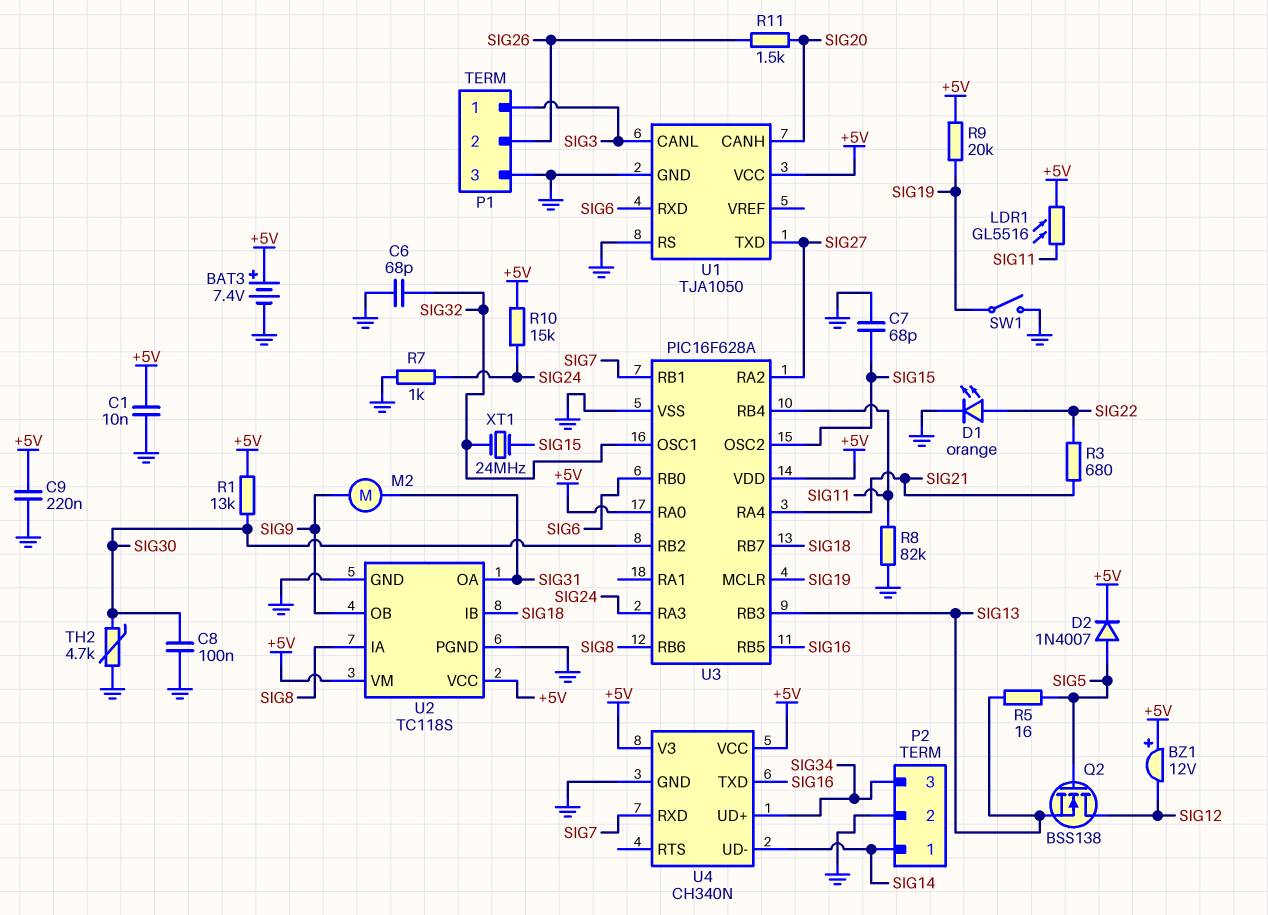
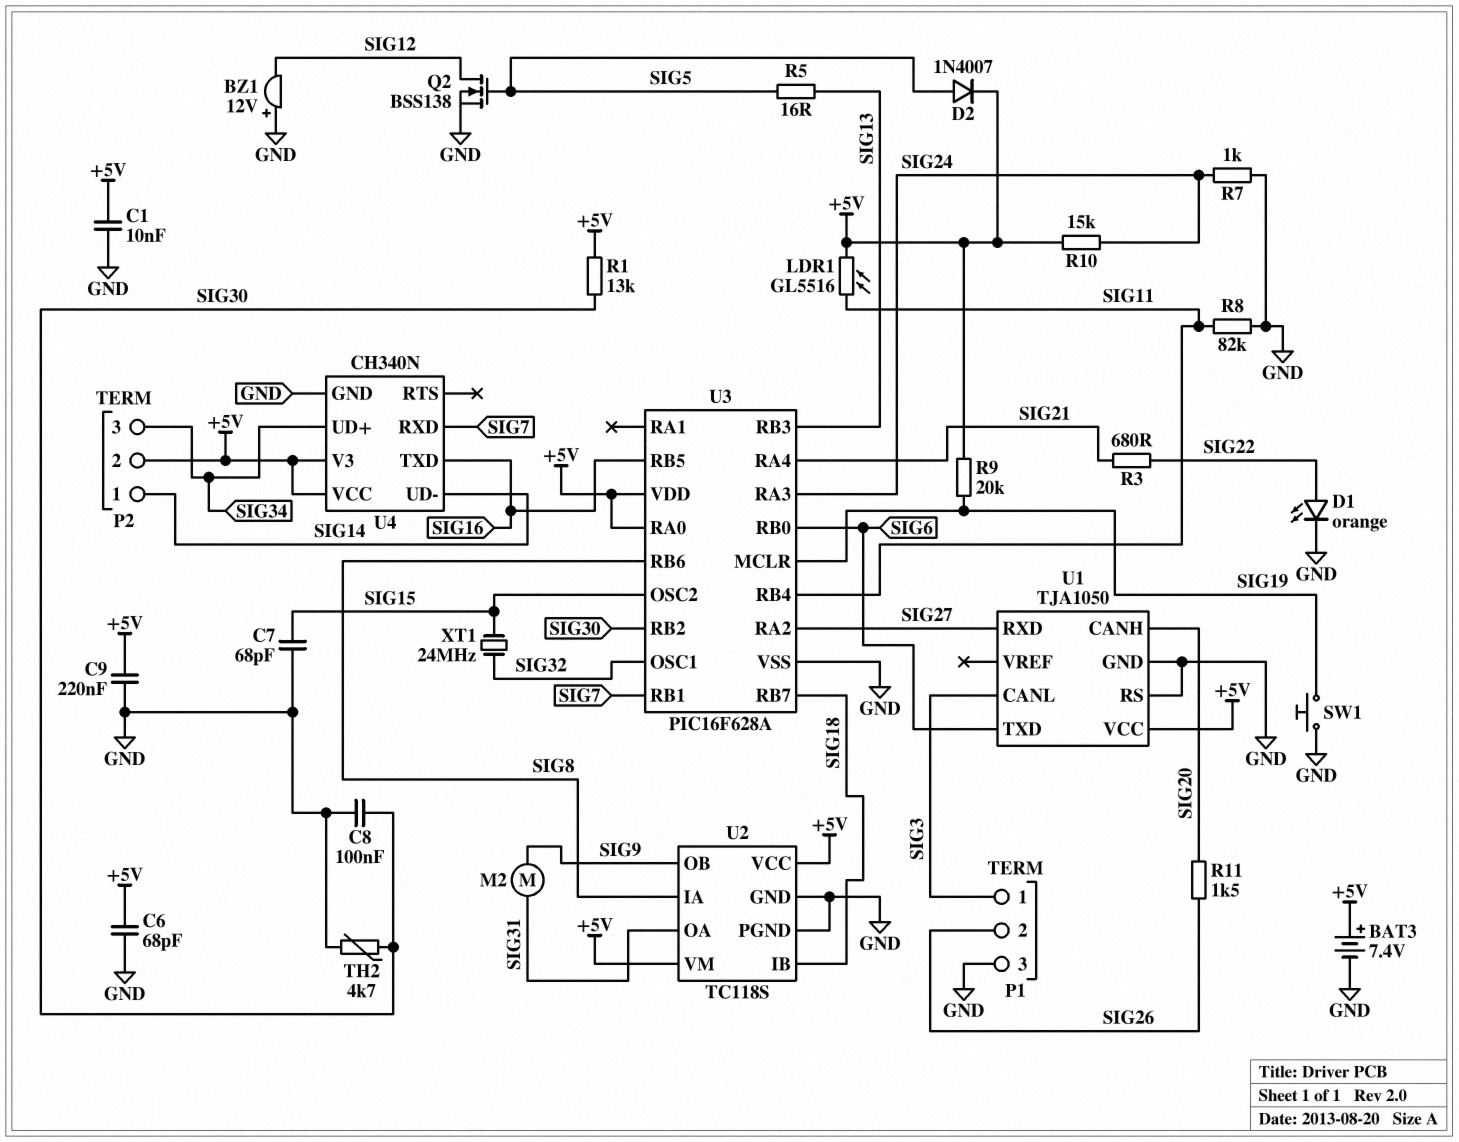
BZ1: buzzer 12V (plus +5V, minus SIG12) -> buzzer 12V (plus GND, minus SIG12)
C6: 68pF (GND, SIG32) -> 68pF (+5V, GND)
P2 pin 2: GND -> +5V
Q2: NMOS BSS138 (G SIG5, D SIG12, S SIG13) -> NMOS BSS138 (G SIG5, D SIG12, S GND)
SW1: switch (GND, SIG19) -> button (GND, SIG19)
U1 pin RXD: SIG6 -> SIG27
U1 pin TXD: SIG27 -> SIG6

